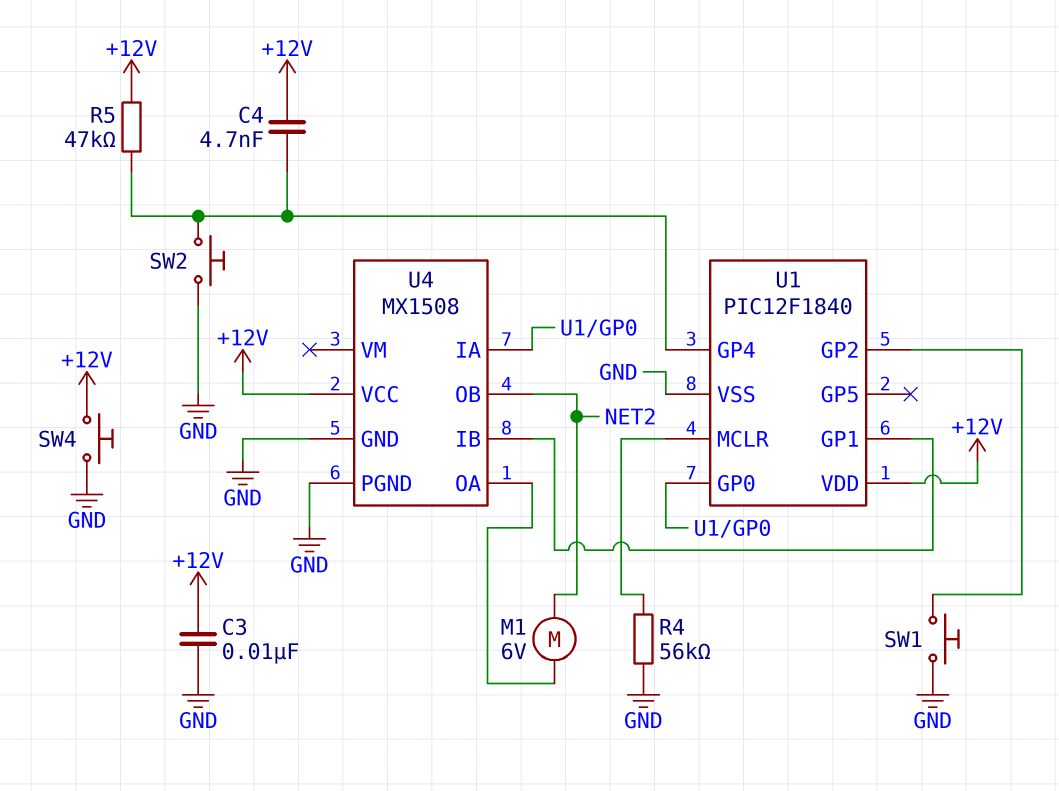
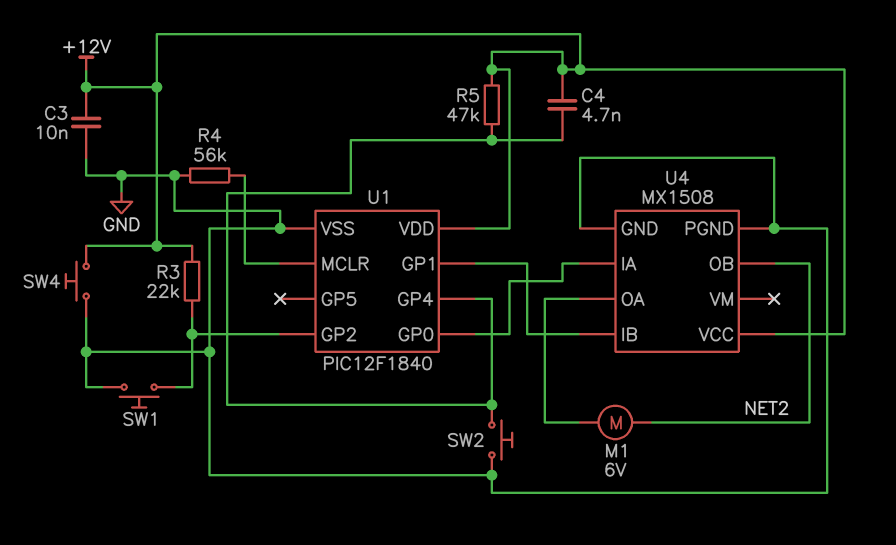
R3: none -> 22k (+12V, U1/GP2)

